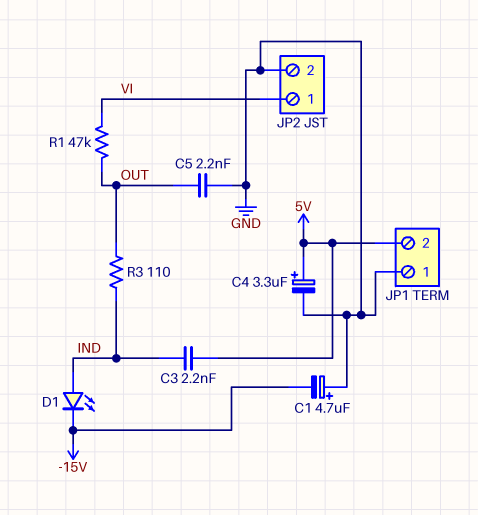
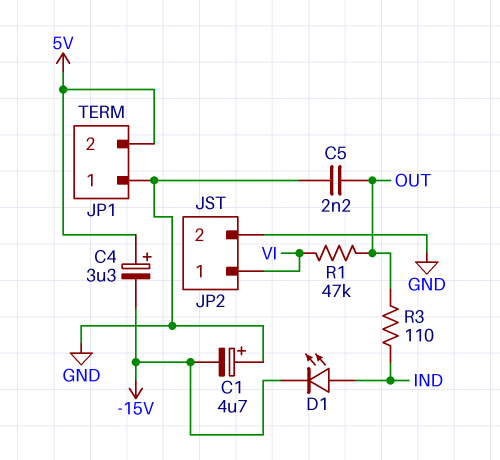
C3: 2.2nF (5V, IND) -> none
C4: 3.3uF (plus 5V, minus GND) -> 3.3uF (plus 5V, minus -15V)

